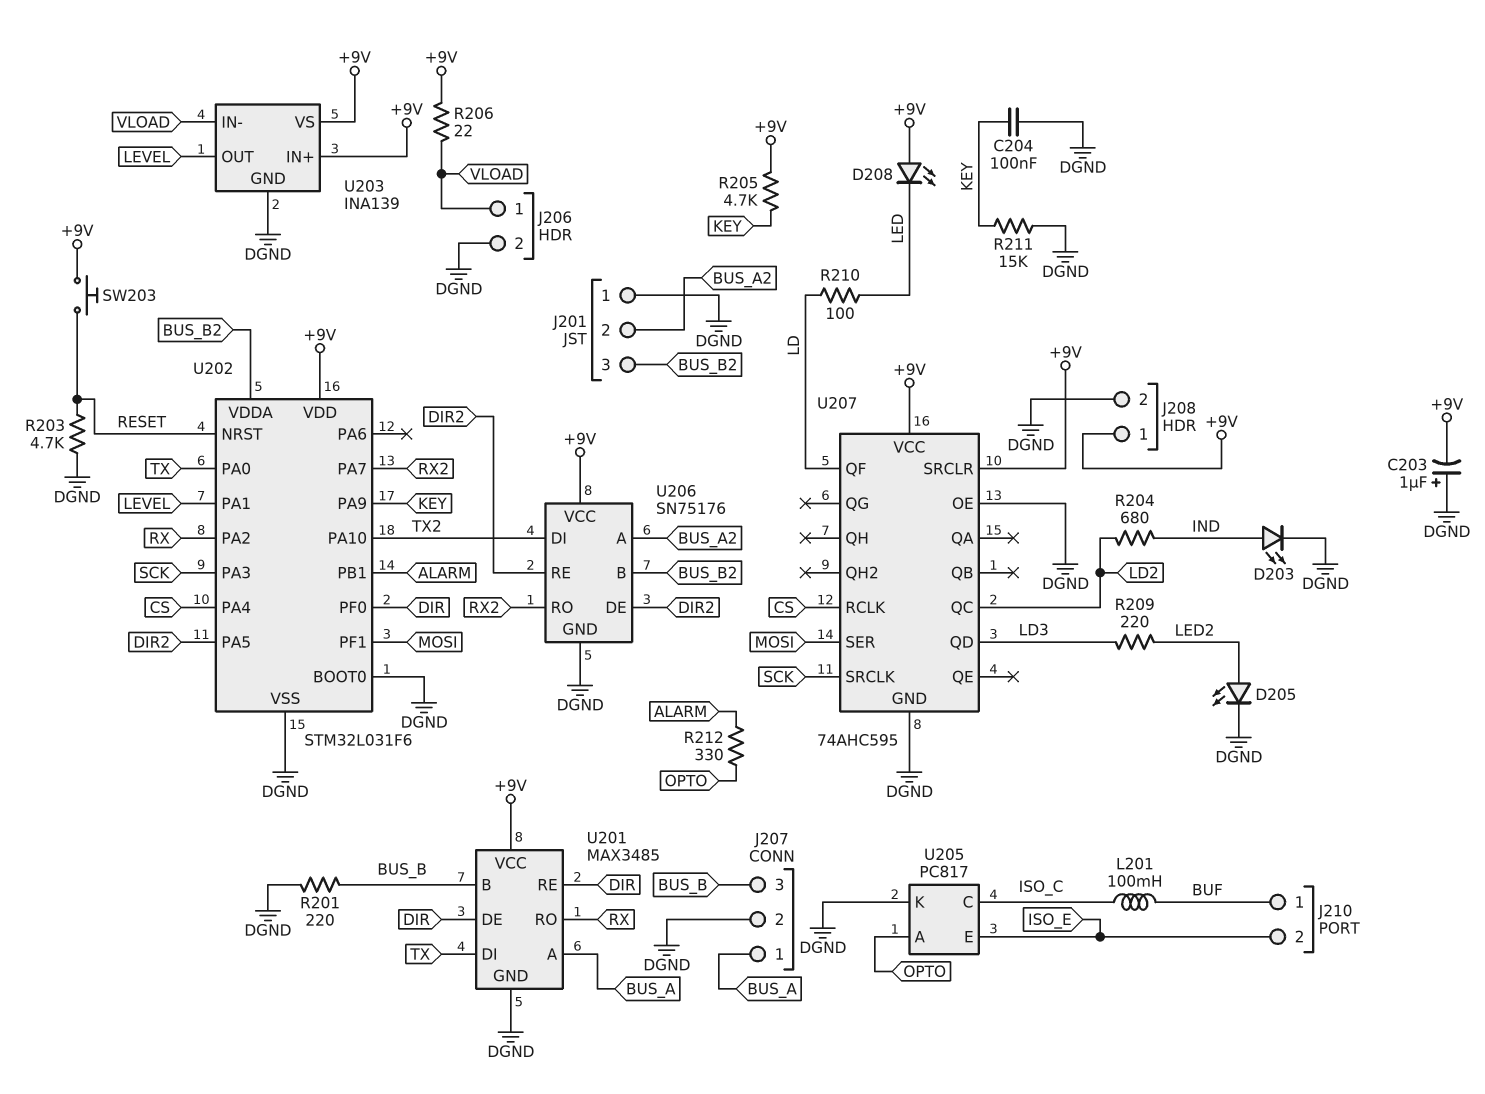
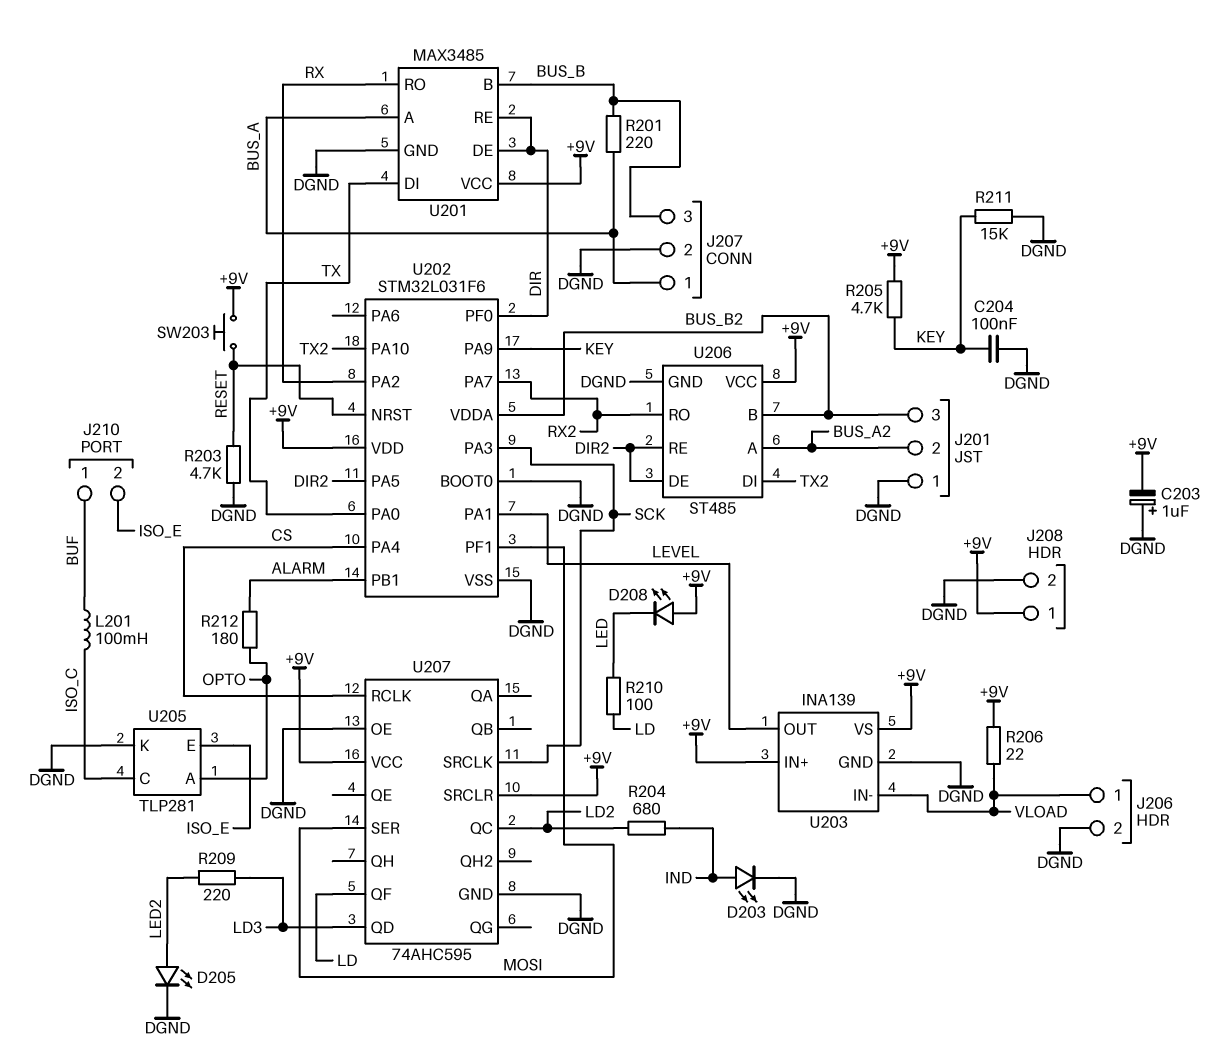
R201: 220 (BUS_B, DGND) -> 220 (BUS_A, BUS_B)
R212: 330 (ALARM, OPTO) -> 180 (ALARM, OPTO)
U205: PC817 -> TLP281
U206: SN75176 -> ST485

